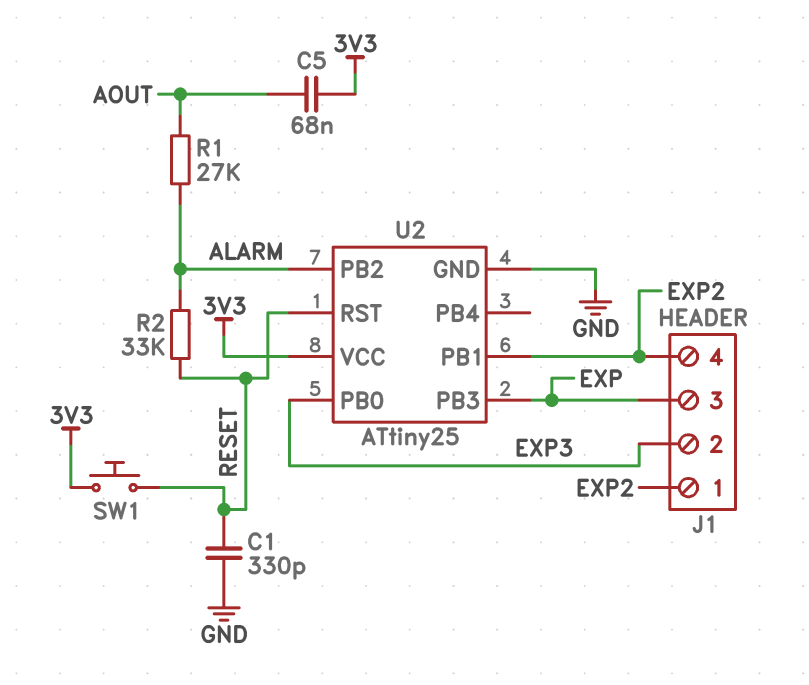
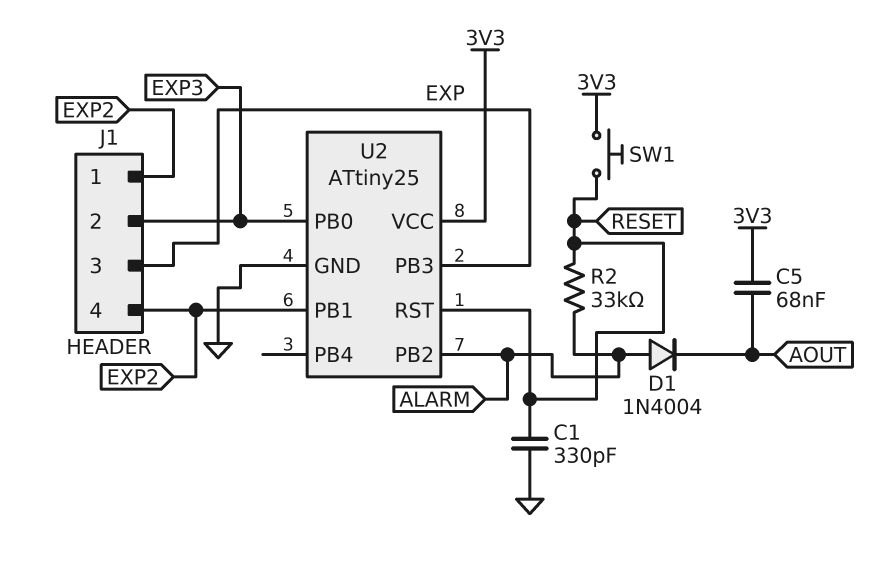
D1: none -> diode 1N4004 (A ALARM, K AOUT)
R1: 27k (ALARM, AOUT) -> none

